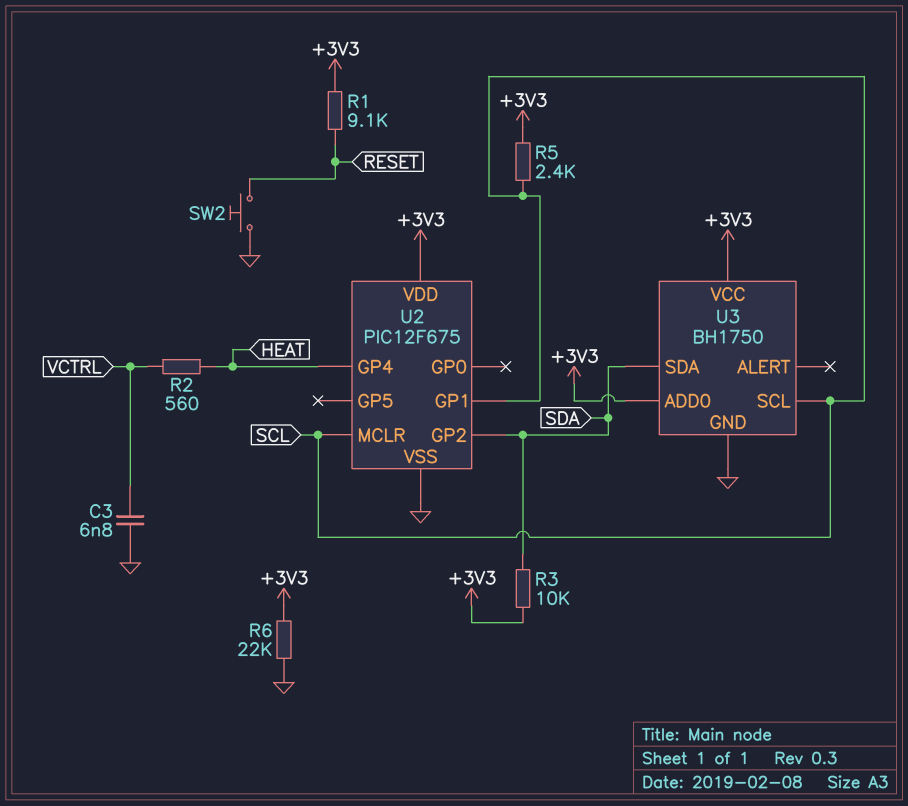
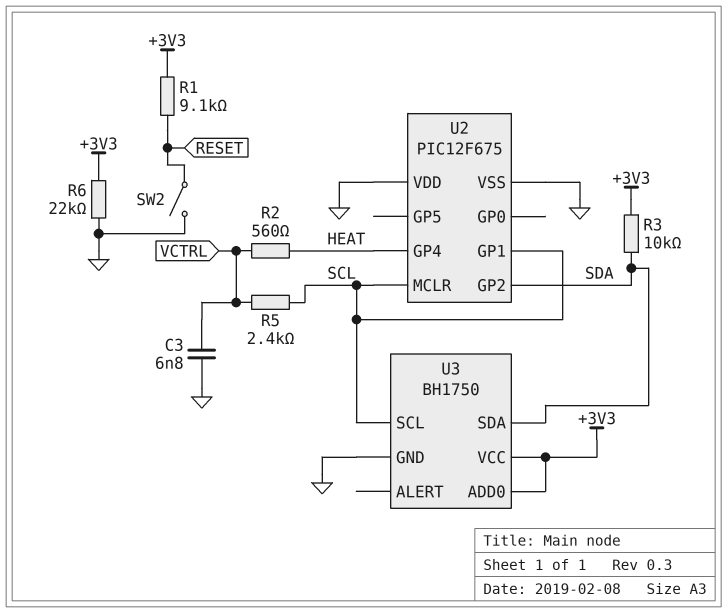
R5: 2.4k (+3V3, SCL) -> 2.4k (SCL, VCTRL)
SW2: button (GND, RESET) -> switch (GND, RESET)
U2 pin VDD: +3V3 -> GND

